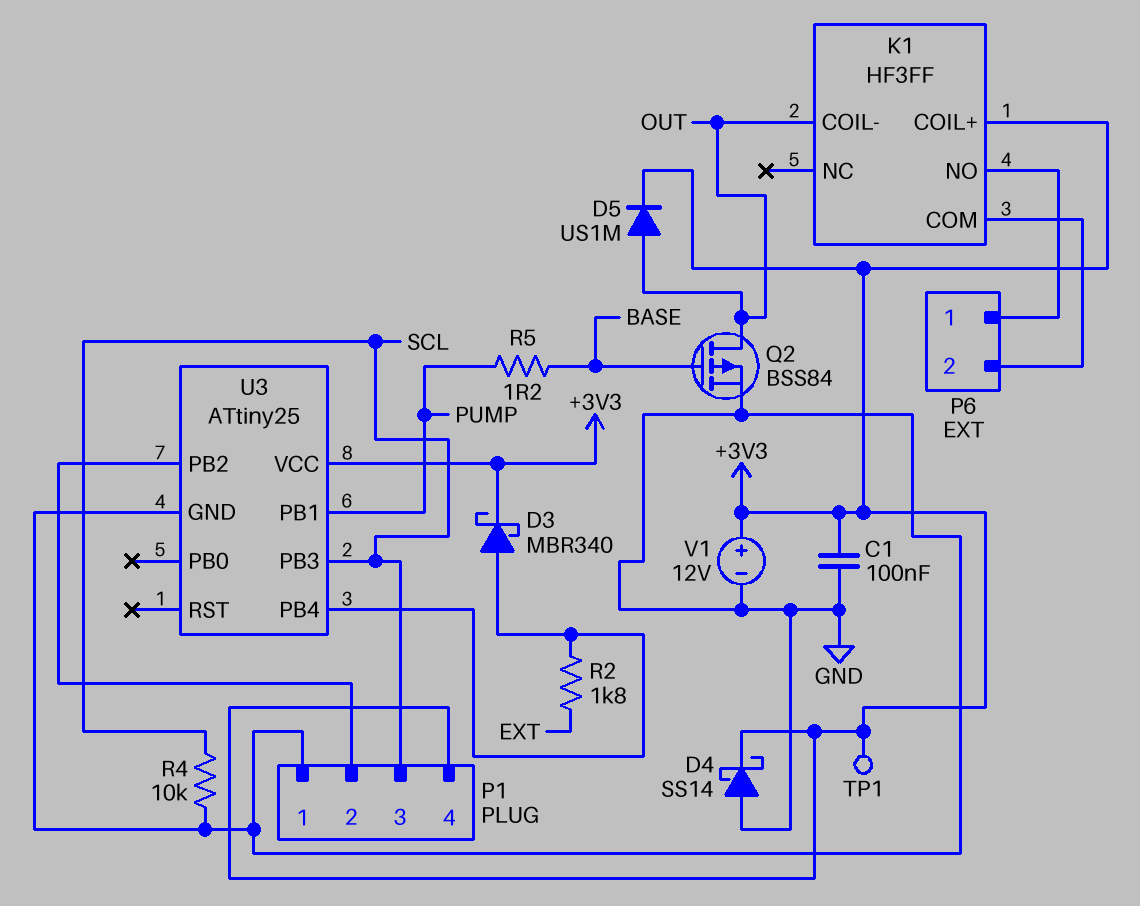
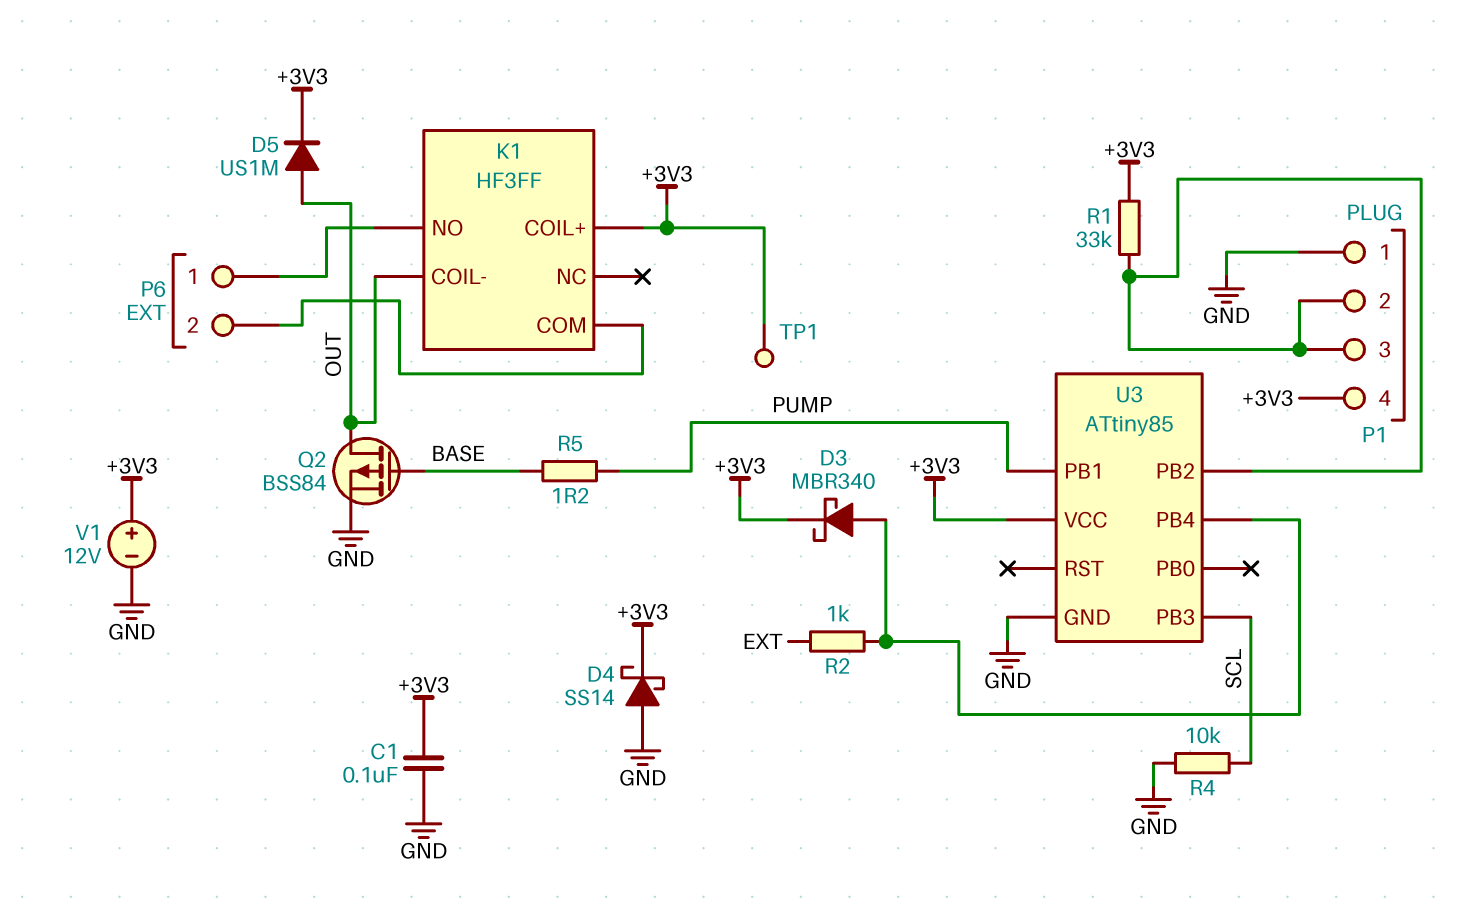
P1 pin 3: SCL -> P1/2
R1: none -> 33k (+3V3, P1/2)
R2: 1.8k (EXT, U3/PB4) -> 1k (EXT, U3/PB4)
U3: ATtiny25 -> ATtiny85

